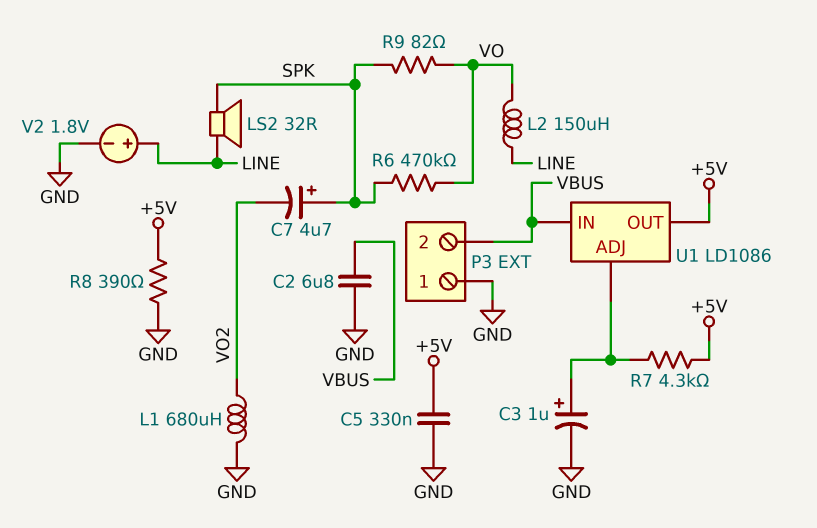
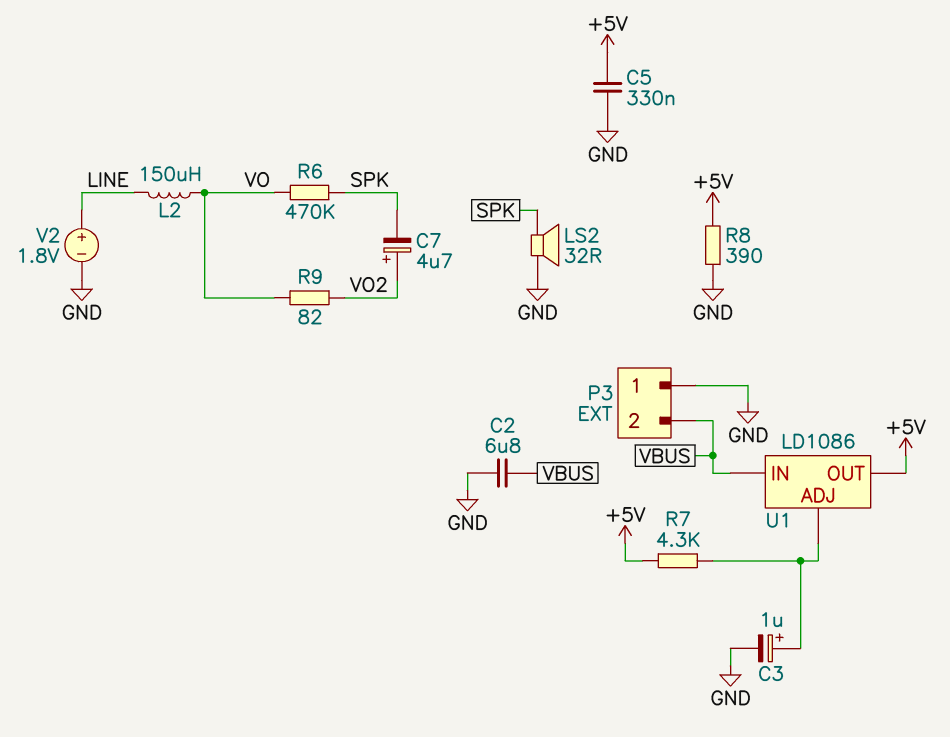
C7: 4.7uF (plus SPK, minus VO2) -> 4.7uF (plus VO2, minus SPK)
L1: 680uH (GND, VO2) -> none
LS2: speaker 32R (LINE, SPK) -> speaker 32R (GND, SPK)
R9: 82 (SPK, VO) -> 82 (VO, VO2)

